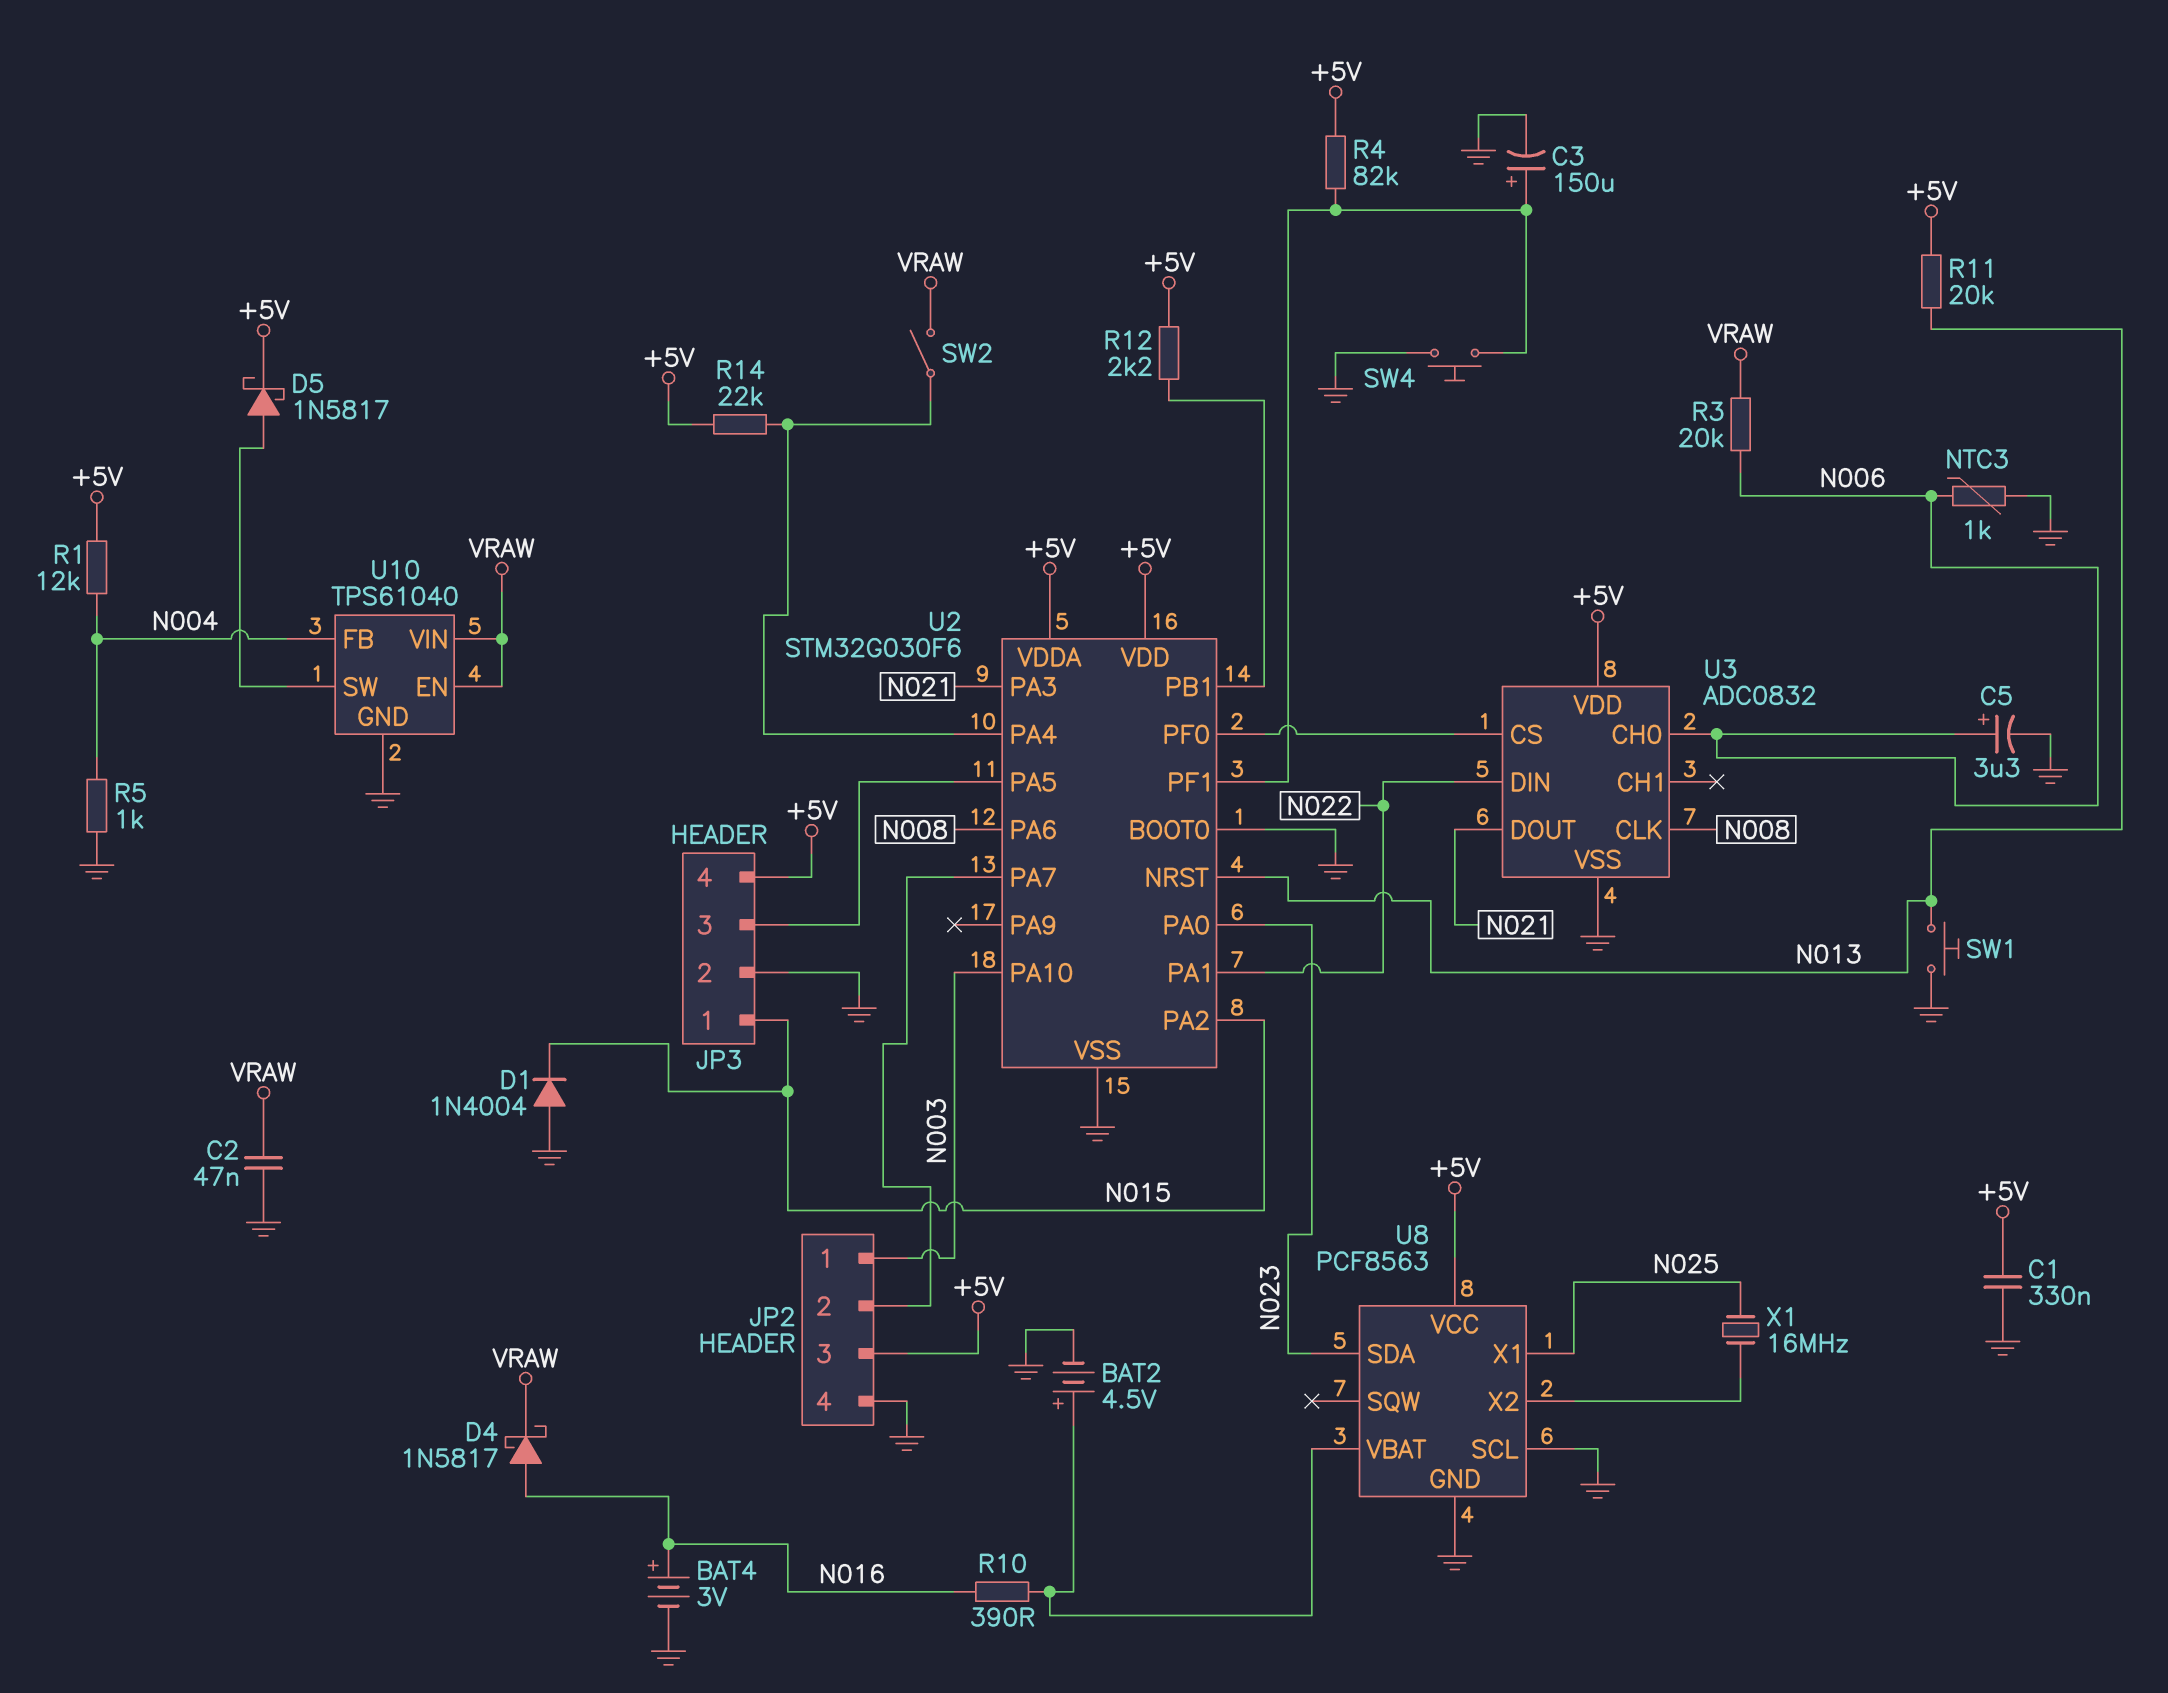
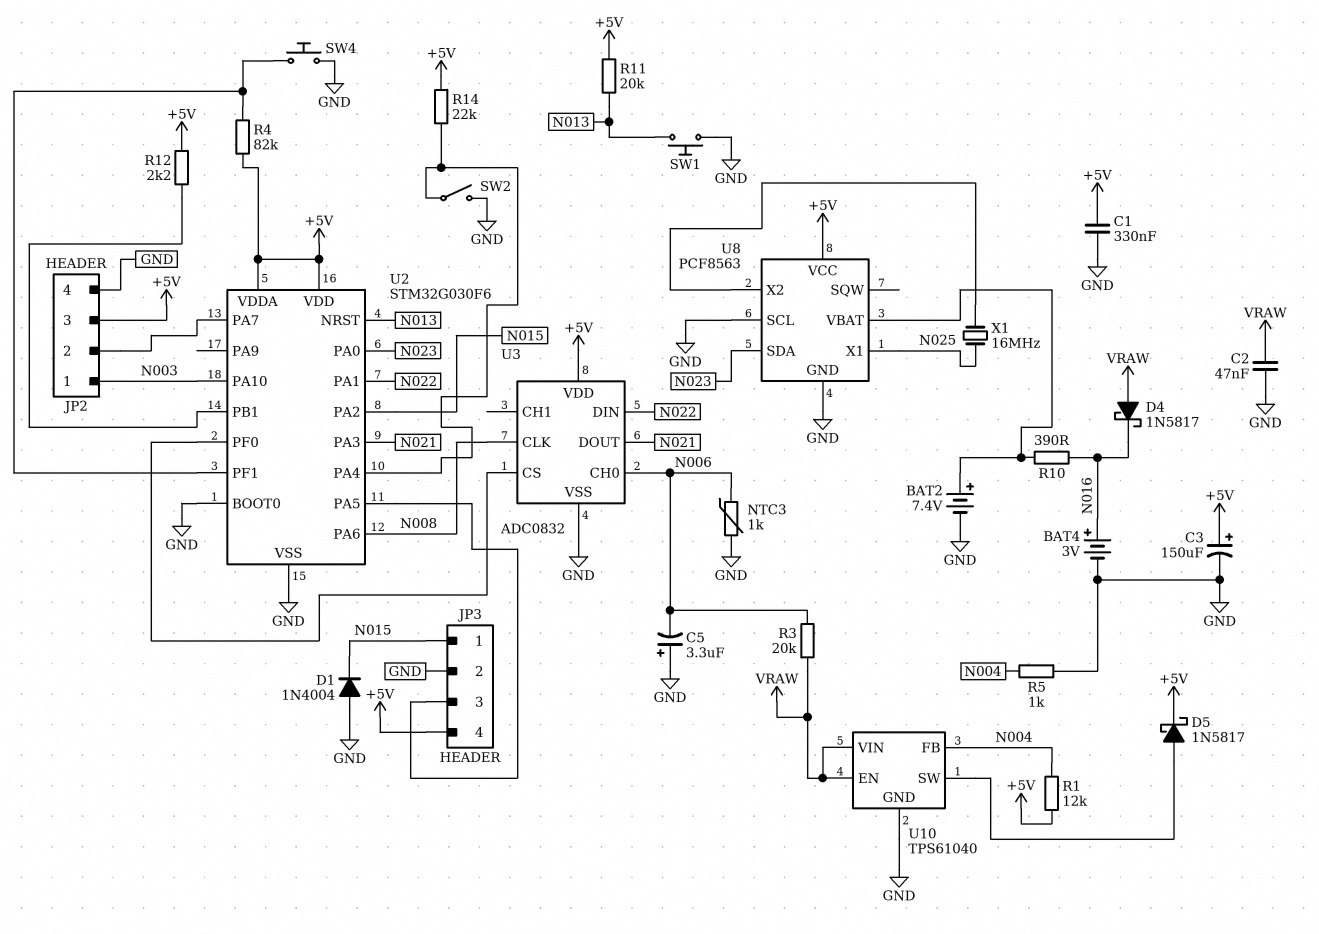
BAT2: 4.5V (plus U8/VBAT, minus GND) -> 7.4V (plus U8/VBAT, minus GND)
C3: 150uF (plus U2/PF1, minus GND) -> 150uF (plus +5V, minus GND)
C5: 3.3uF (plus N006, minus GND) -> 3.3uF (plus GND, minus N006)
D4: schottky 1N5817 (A N016, K VRAW) -> schottky 1N5817 (A VRAW, K N016)
SW2: switch (U2/PA4, VRAW) -> switch (GND, U2/PA4)

